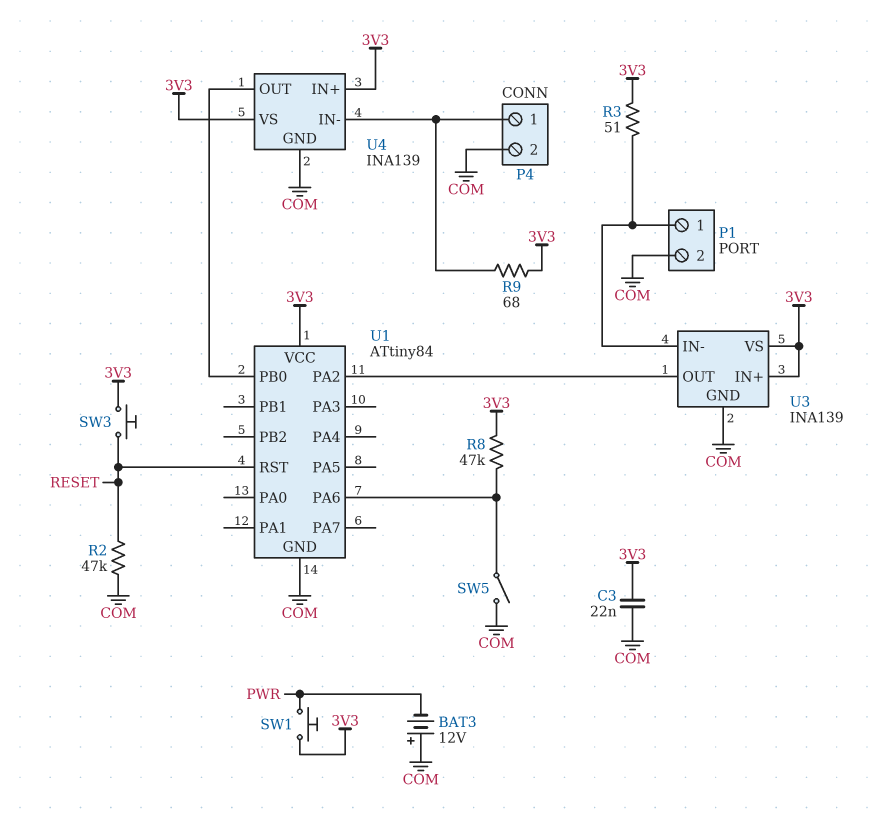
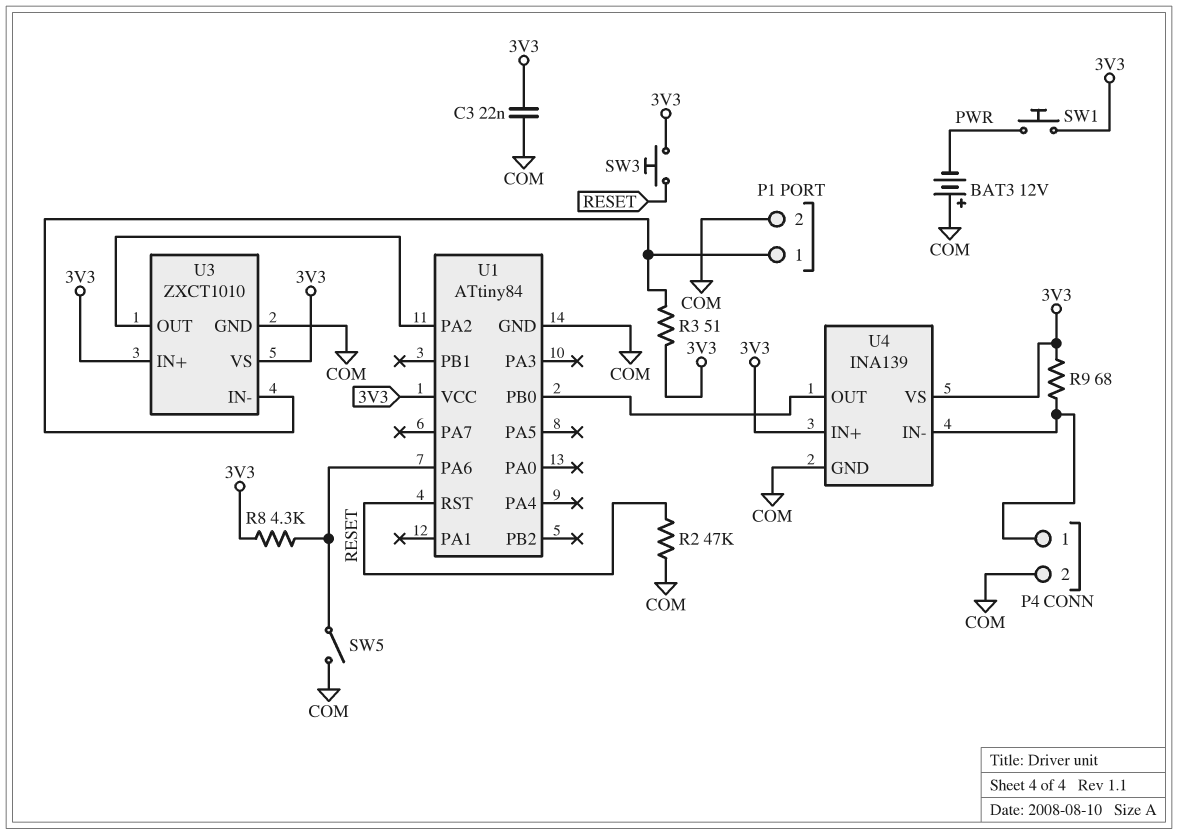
R8: 47k (3V3, U1/PA6) -> 4.3k (3V3, U1/PA6)
U3: INA139 -> ZXCT1010

